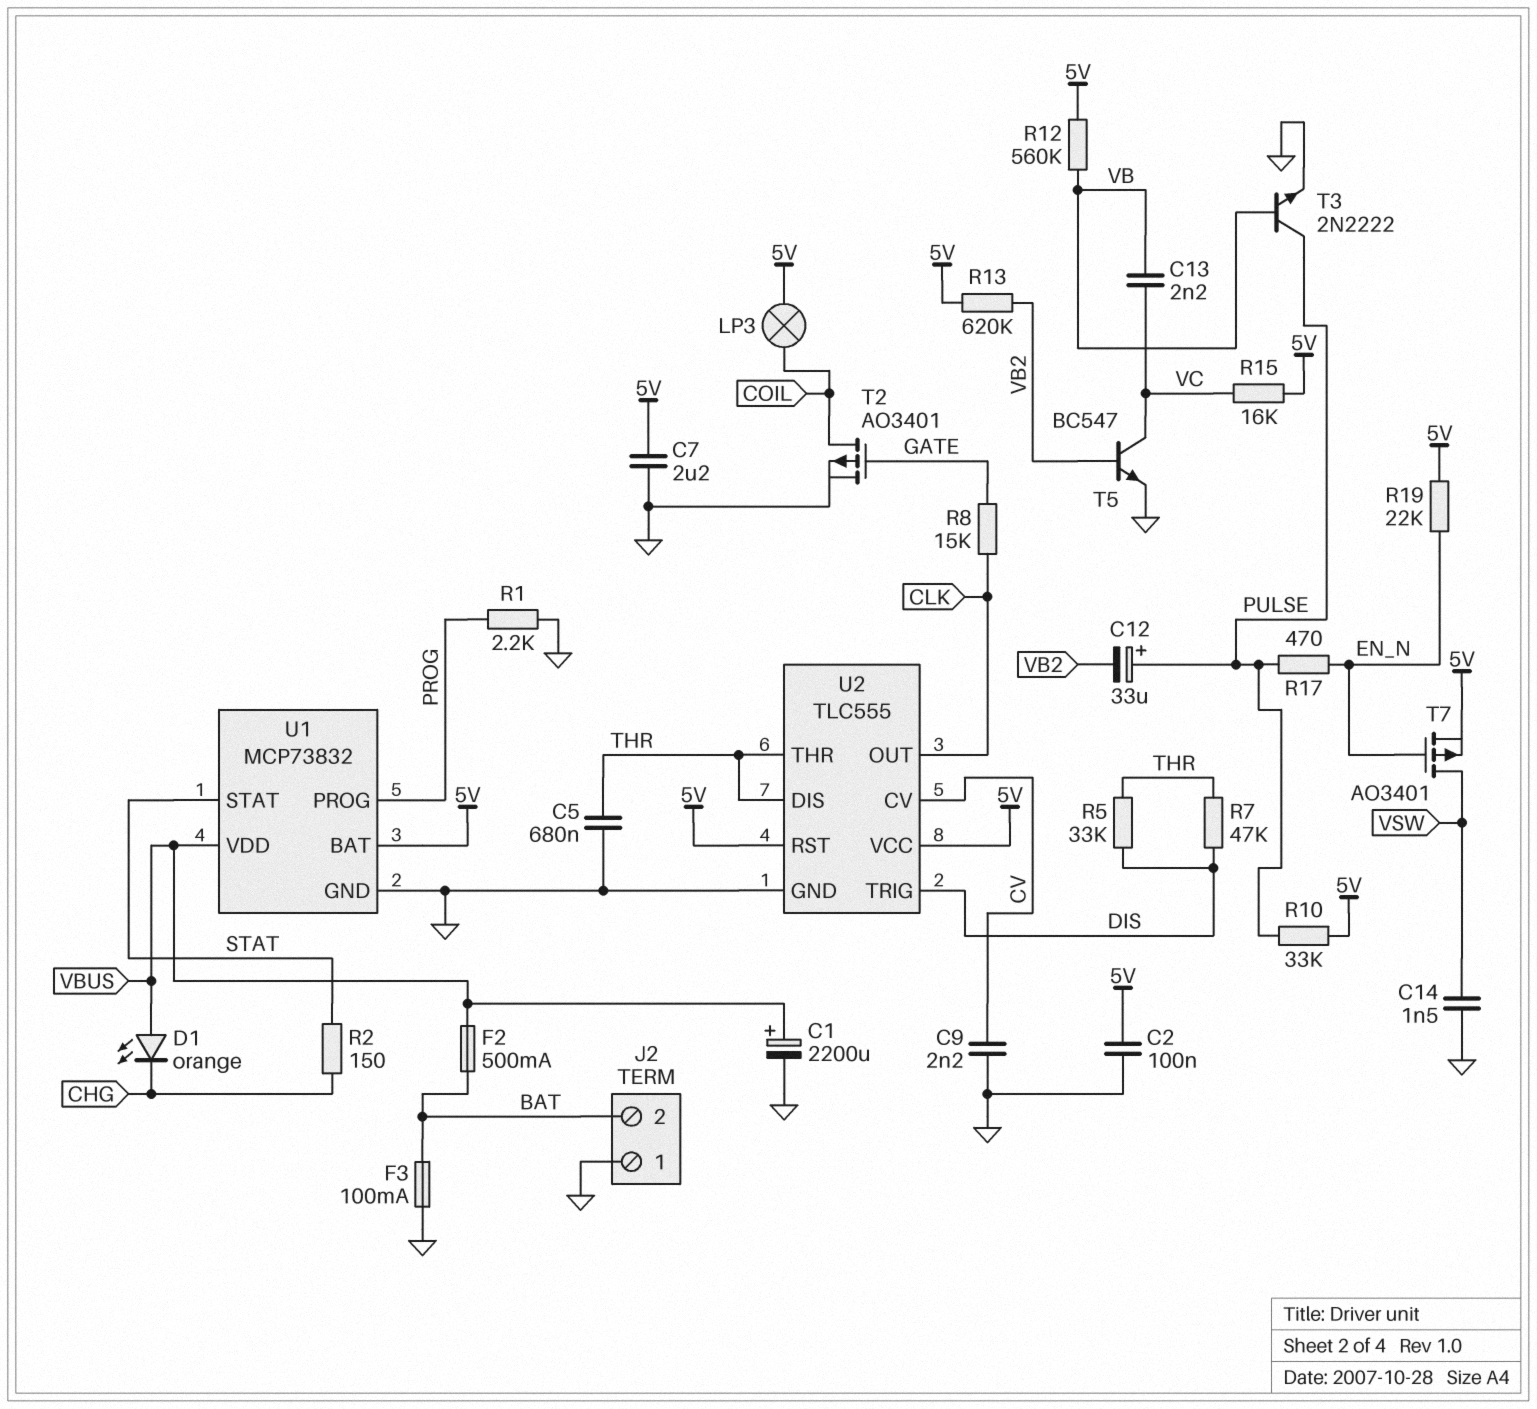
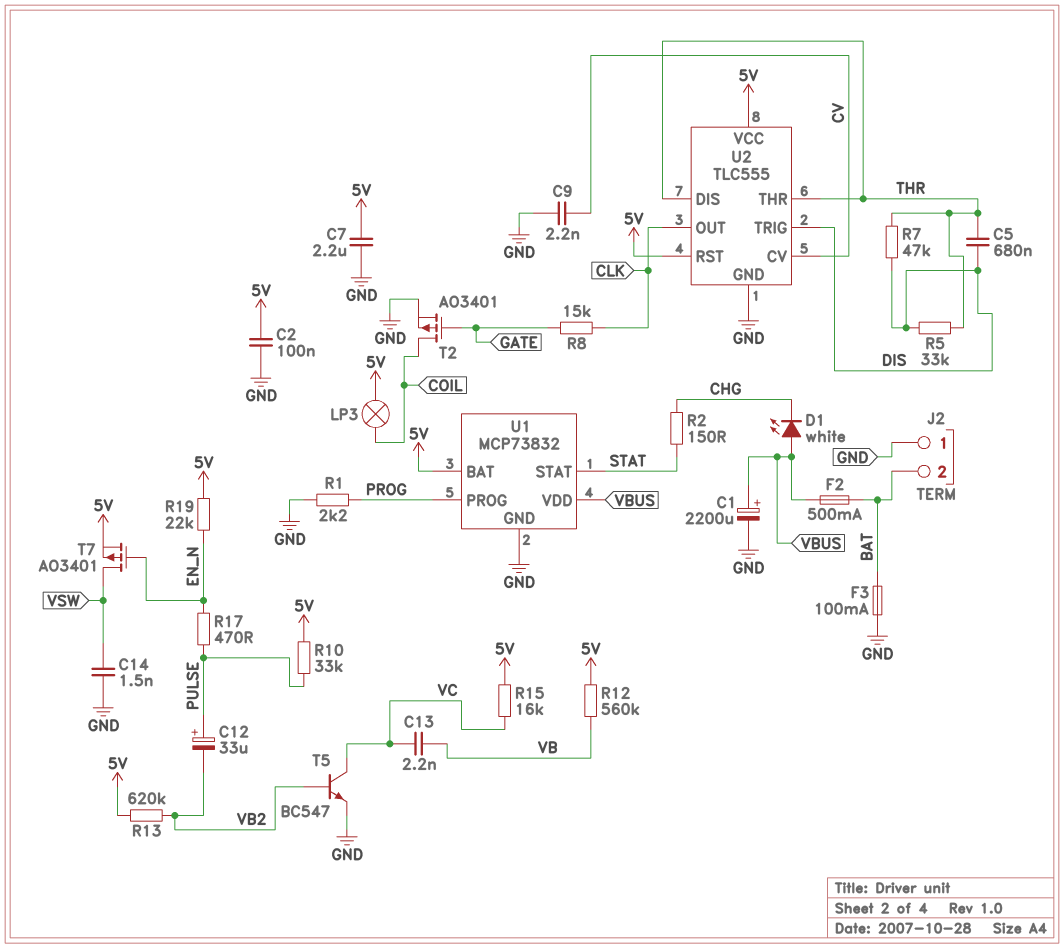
C5: 680nF (GND, THR) -> 680nF (DIS, THR)
D1: LED orange (A VBUS, K CHG) -> LED white (A VBUS, K CHG)
T3: NPN 2N2222 (B VB, C PULSE, E GND) -> none

